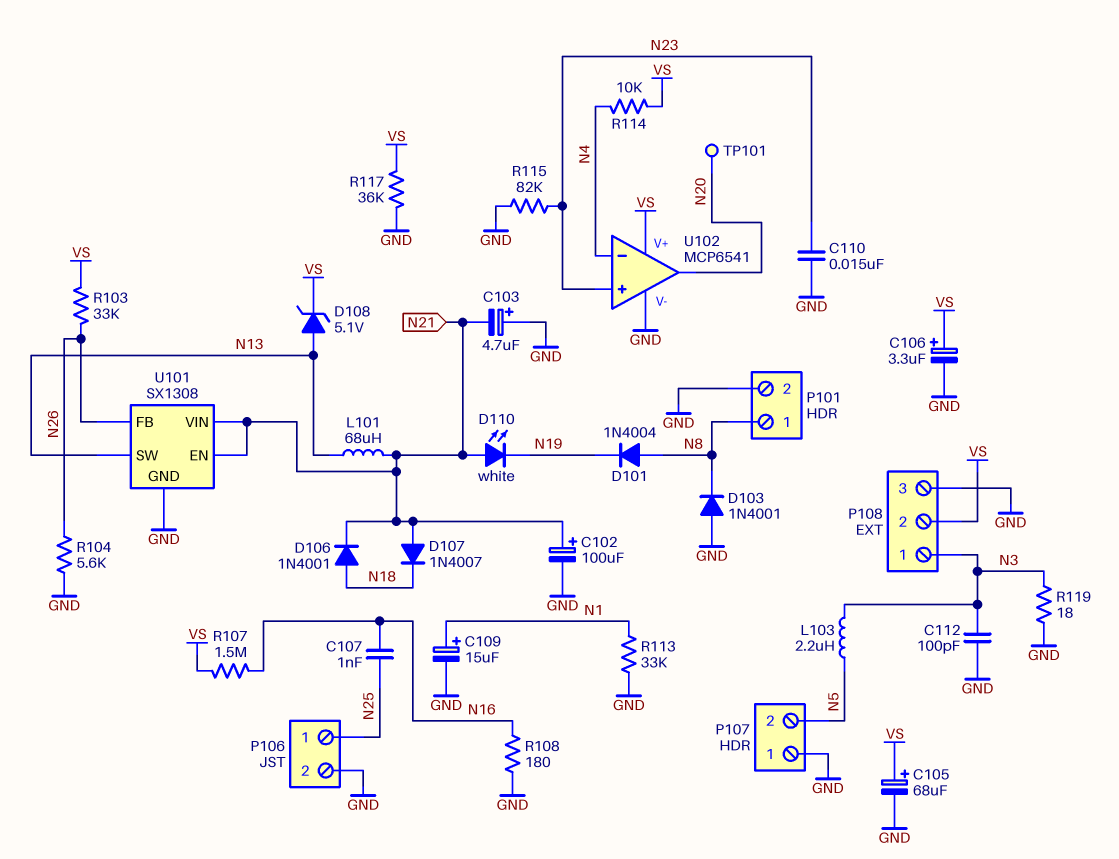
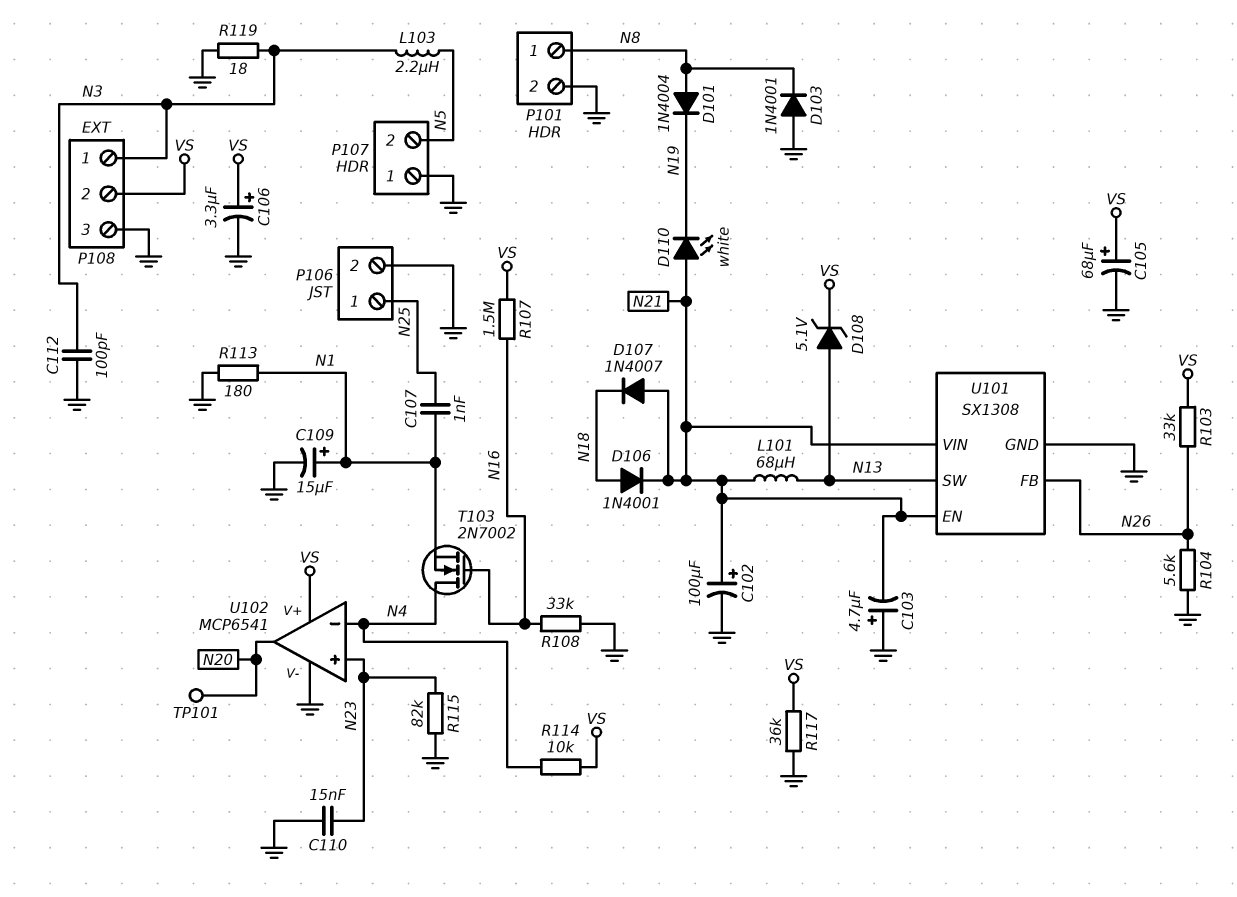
C107: 1nF (N16, N25) -> 1nF (N1, N25)
R108: 180 (GND, N16) -> 33k (GND, N16)
R113: 33k (GND, N1) -> 180 (GND, N1)
T103: none -> NMOS 2N7002 (G N16, D N4, S N1)

